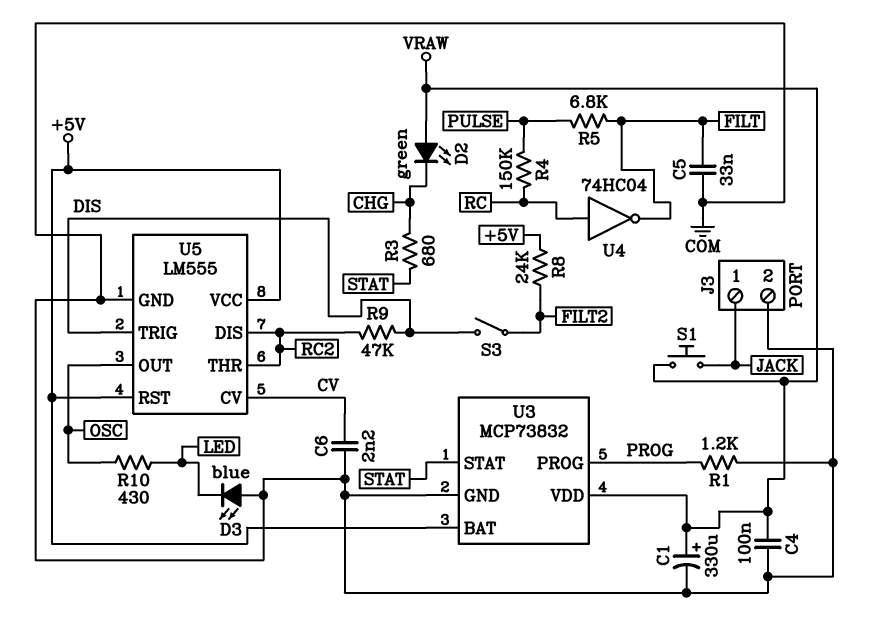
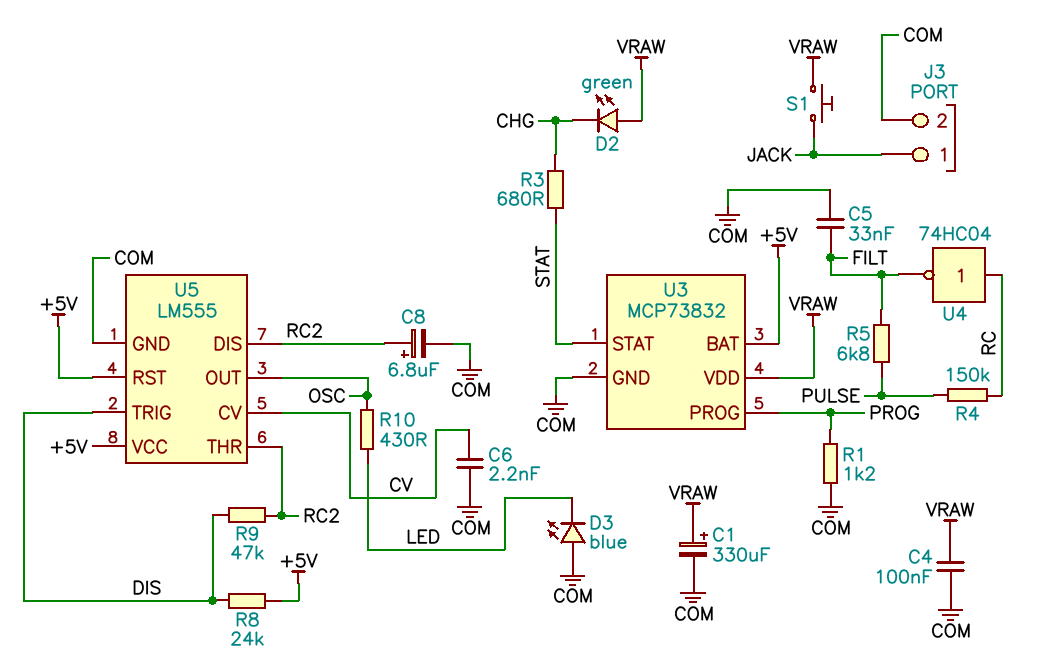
C8: none -> 6.8uF (plus RC2, minus COM)
R8: 24k (+5V, FILT2) -> 24k (+5V, DIS)
S3: switch (DIS, FILT2) -> none

